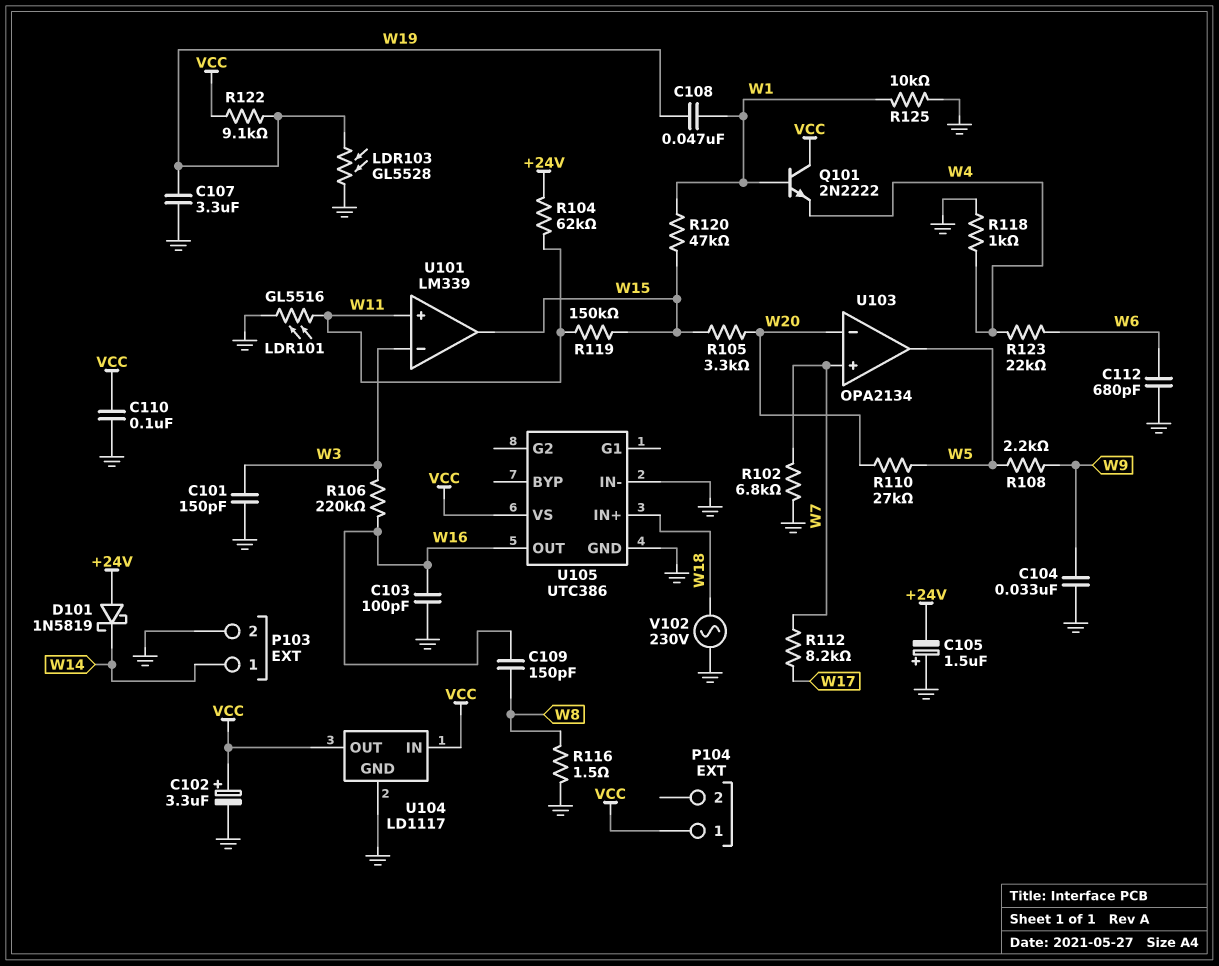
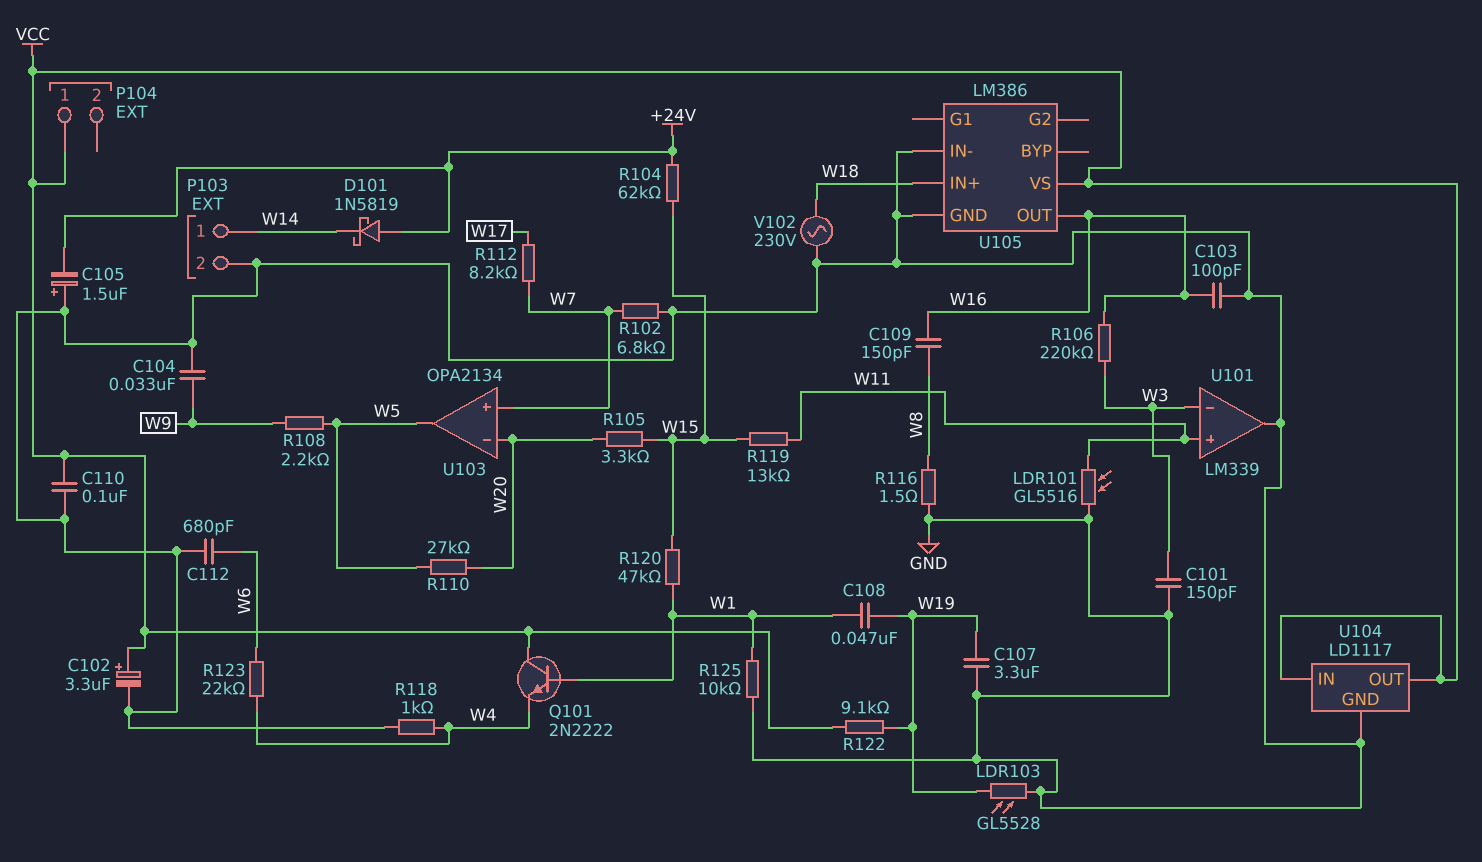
R104: 62k (+24V, W11) -> 62k (+24V, W15)
R119: 150k (W11, W15) -> 13k (W11, W15)
U101 pin out: W15 -> GND
U105: UTC386 -> LM386

